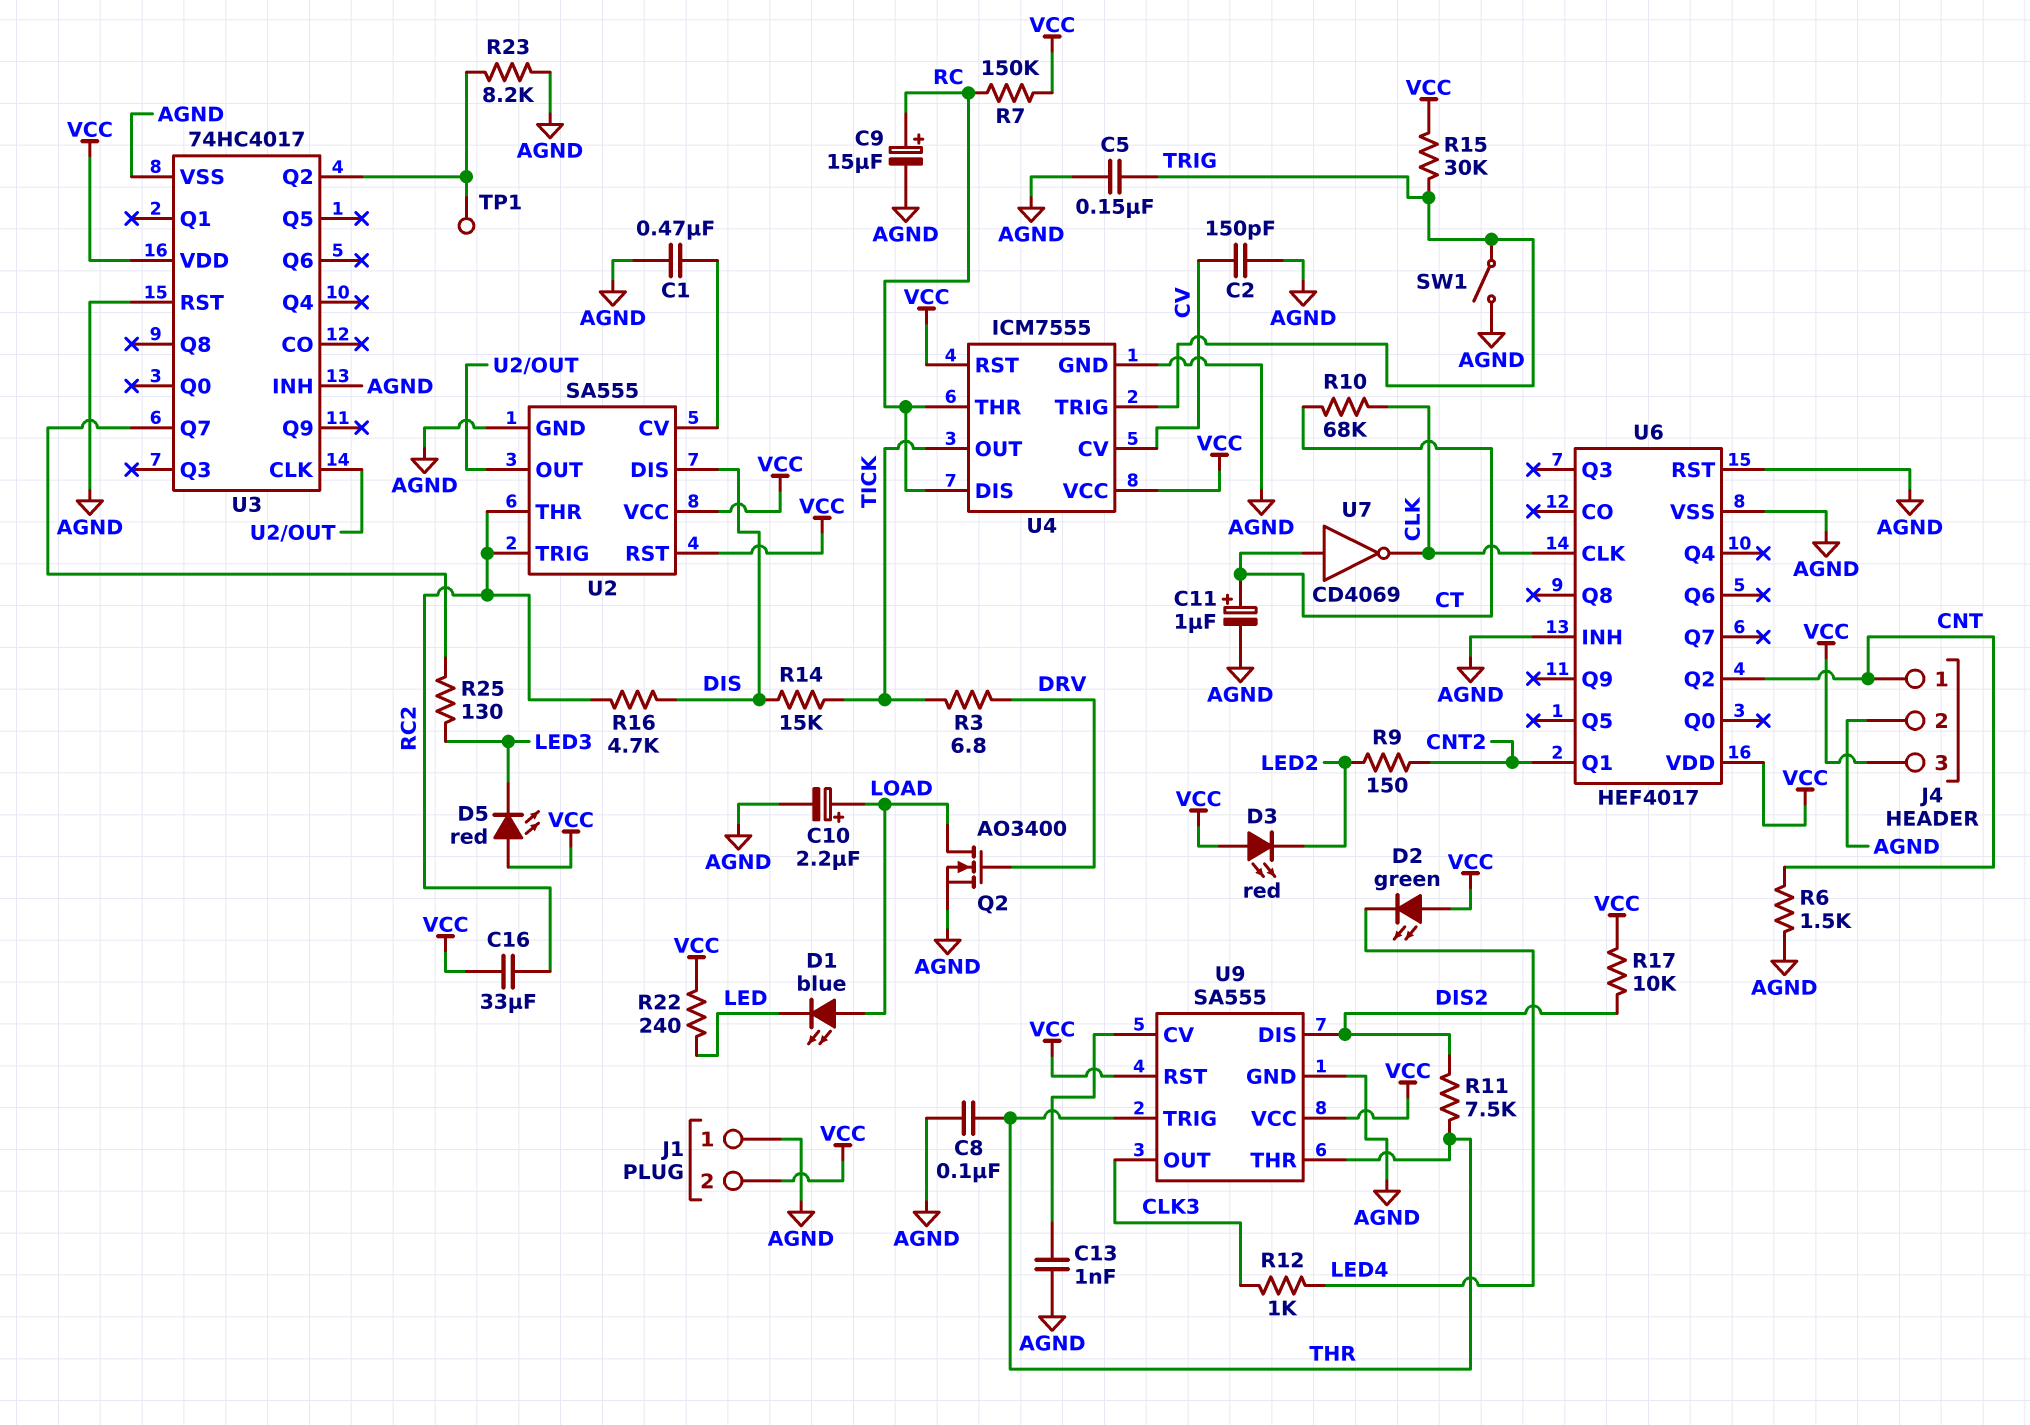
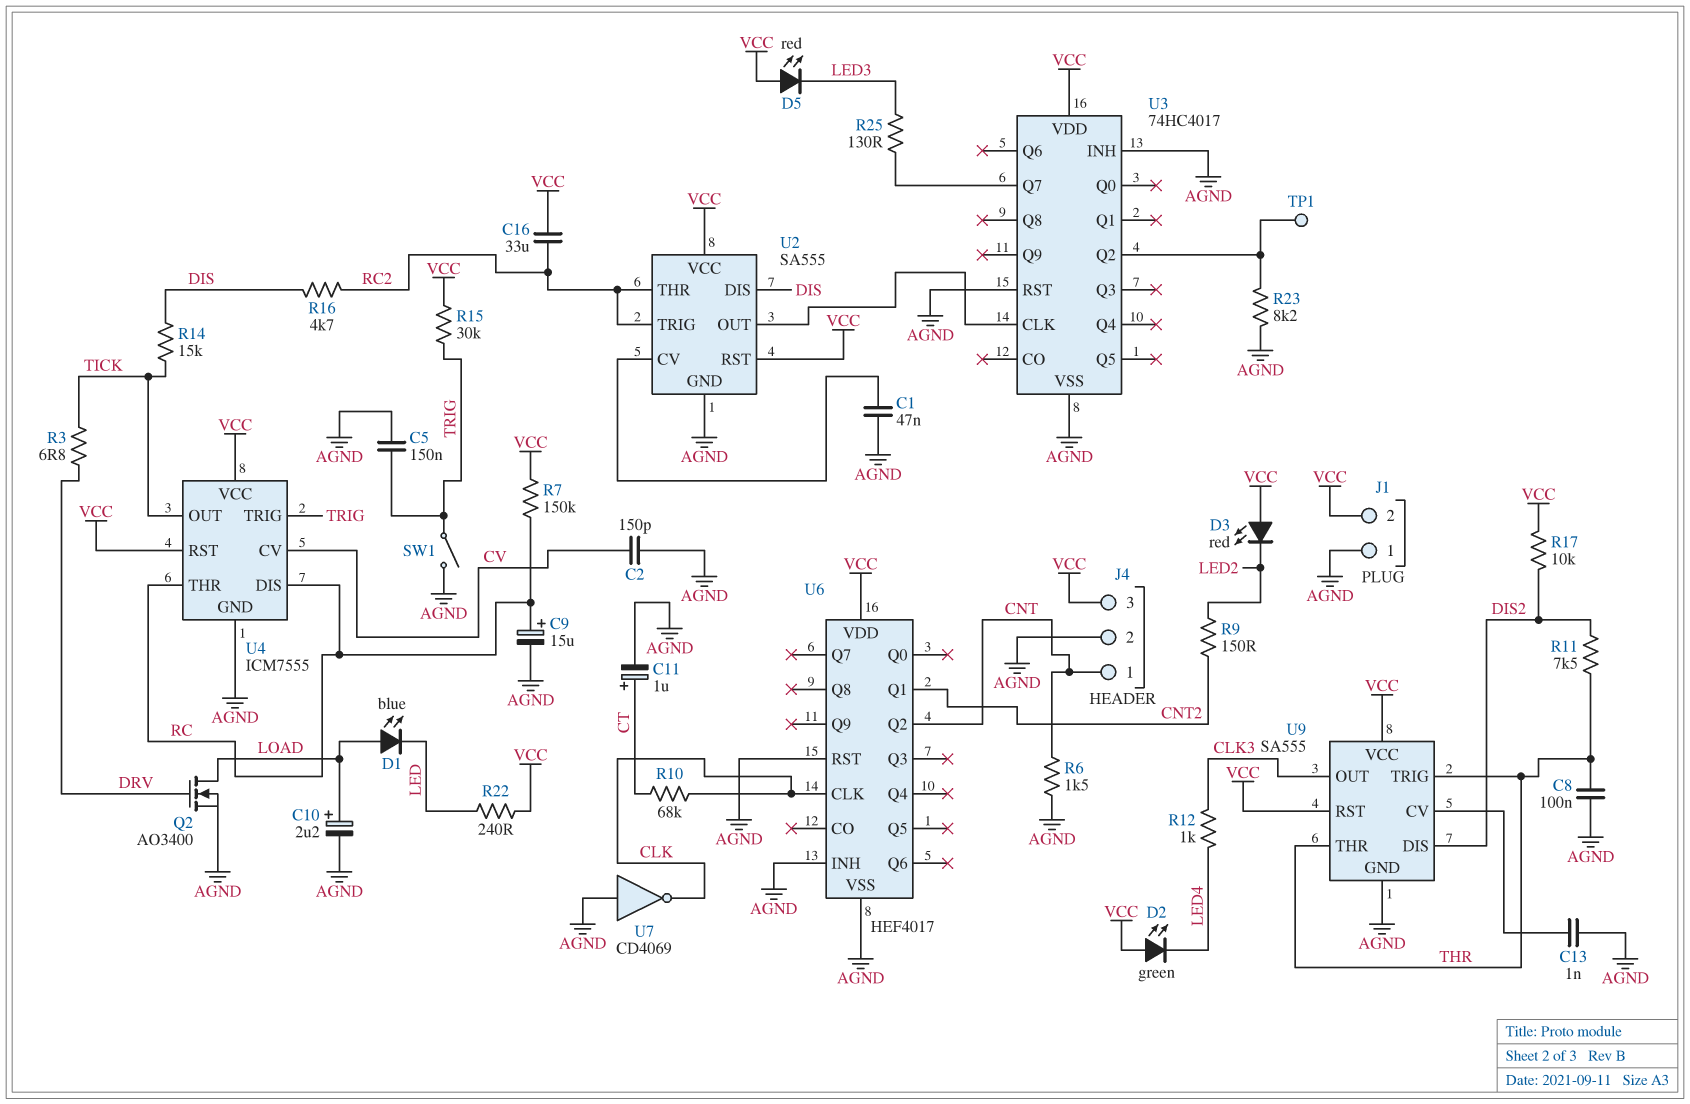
C1: 470nF (AGND, U2/CV) -> 47nF (AGND, U2/CV)
U7: NOT CD4069 (in CT, out CLK) -> NOT CD4069 (in AGND, out CLK)

